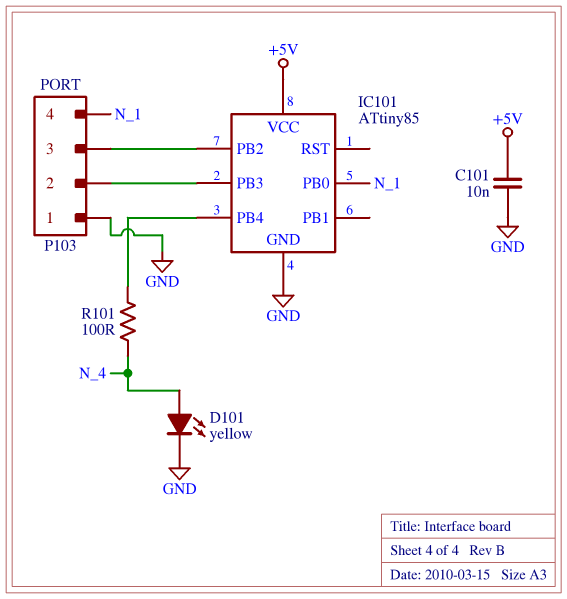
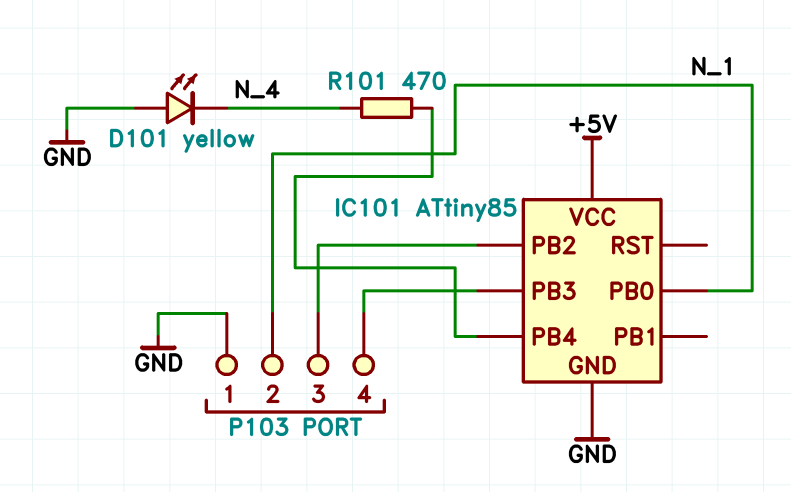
C101: 10nF (+5V, GND) -> none
D101: LED yellow (A N_4, K GND) -> LED yellow (A GND, K N_4)
P103 pin 2: IC101/PB3 -> N_1
P103 pin 4: N_1 -> IC101/PB3
R101: 100 (IC101/PB4, N_4) -> 470 (IC101/PB4, N_4)

